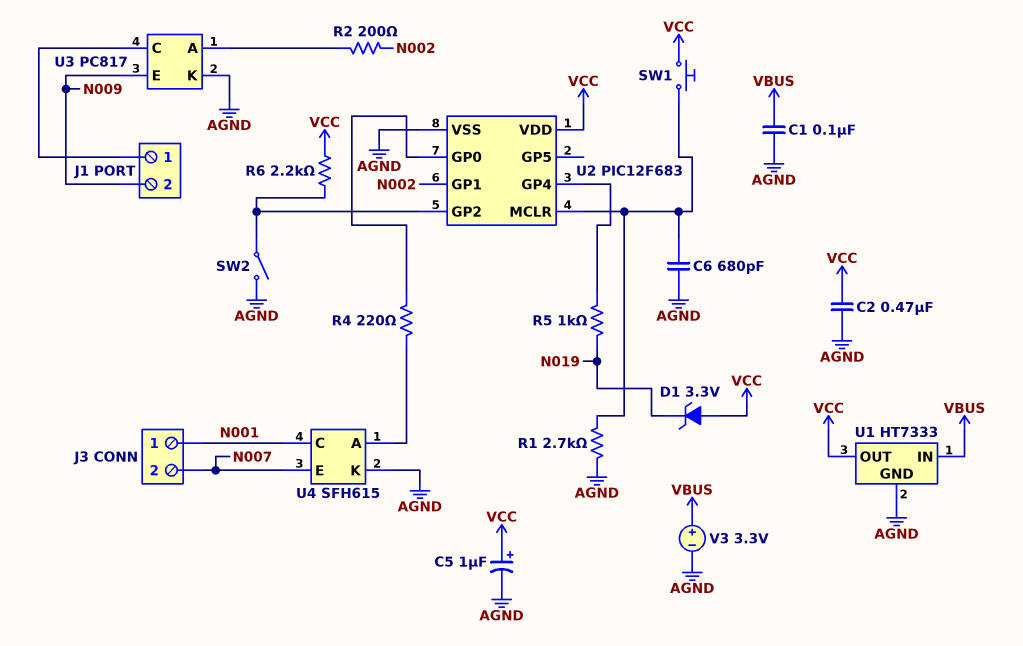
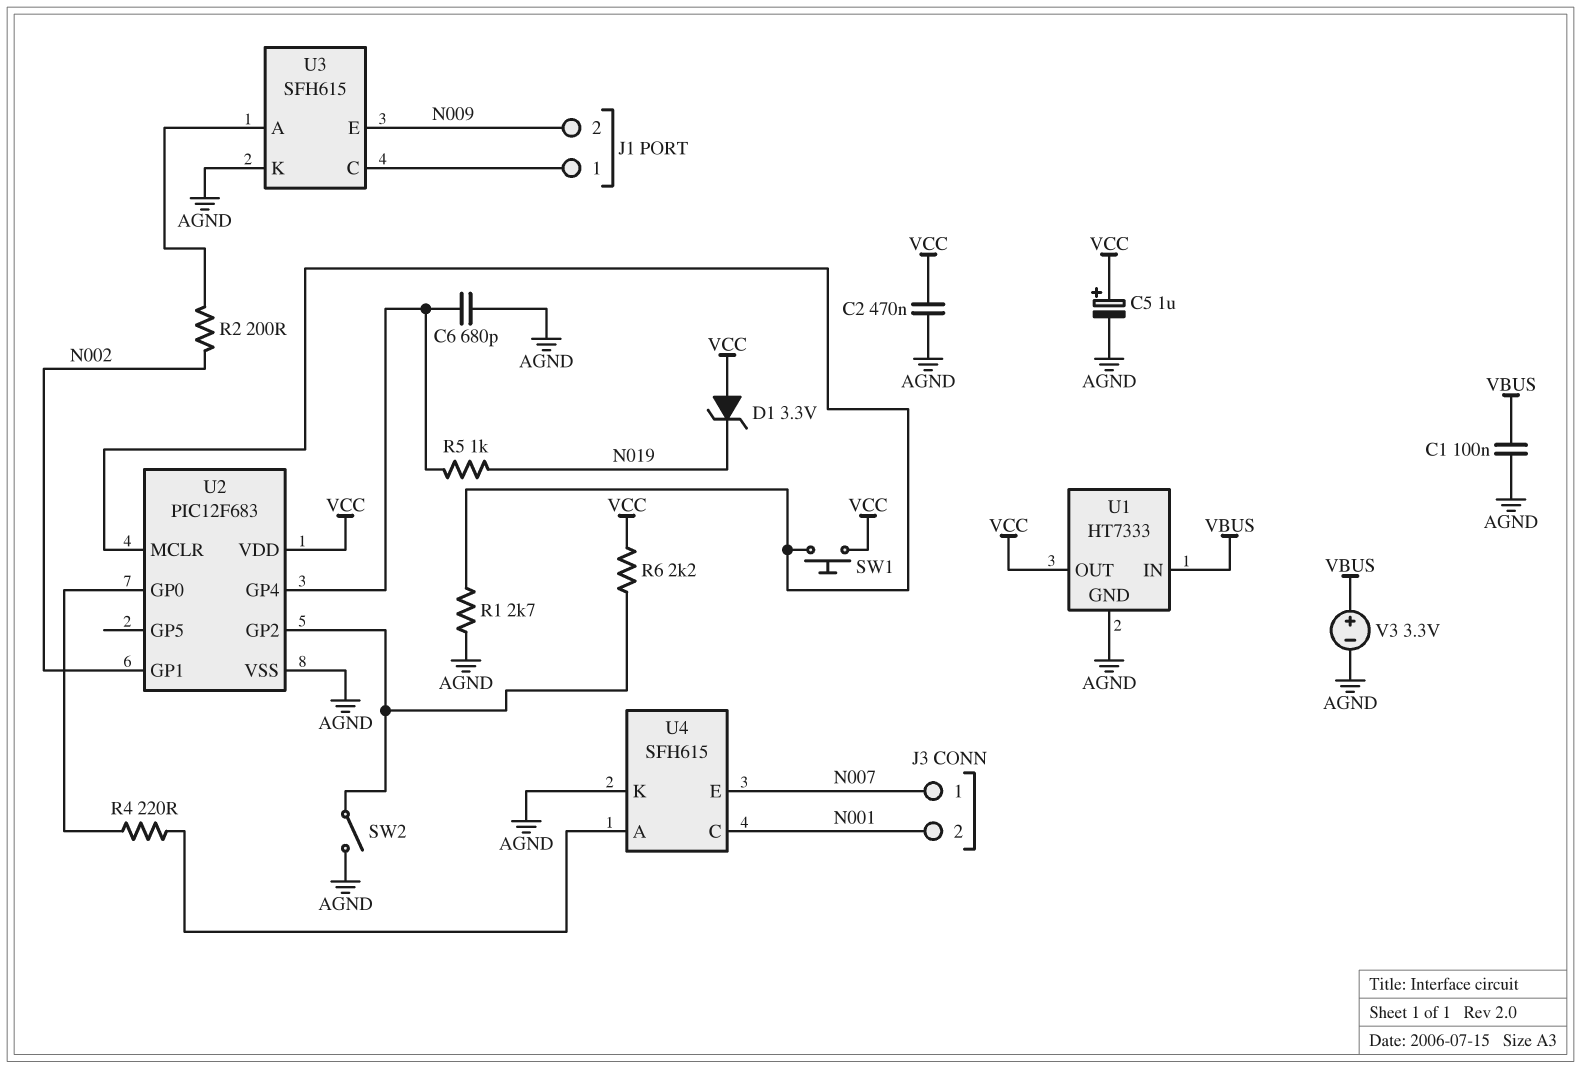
C6: 680pF (AGND, U2/MCLR) -> 680pF (AGND, U2/GP4)
J3 pin 1: N001 -> N007
J3 pin 2: N007 -> N001
U3: PC817 -> SFH615

